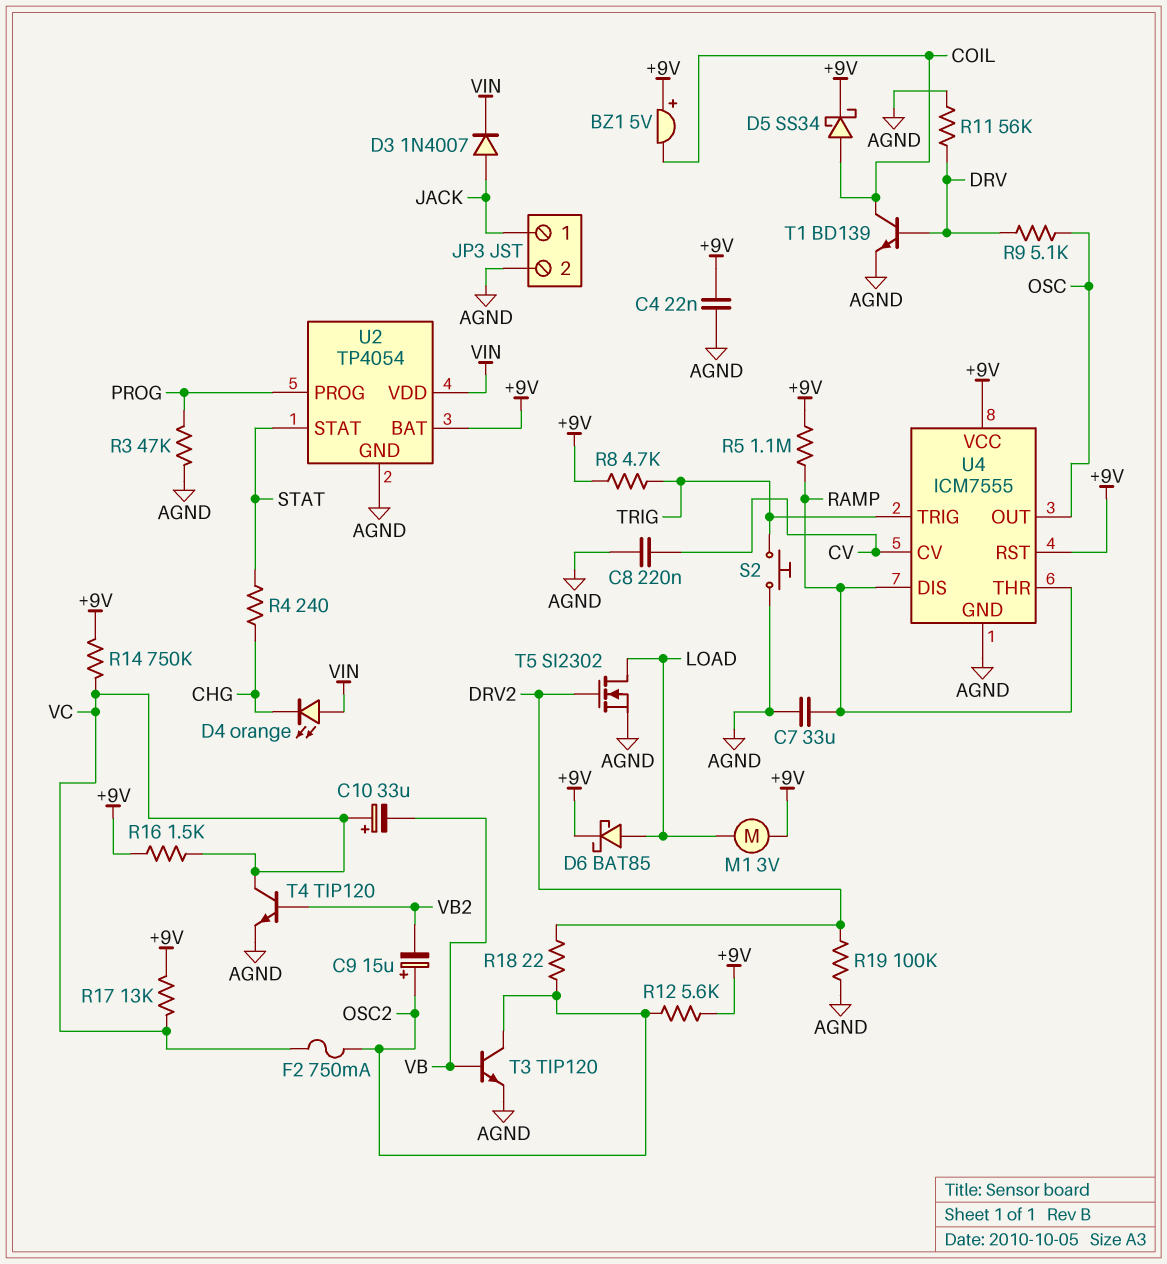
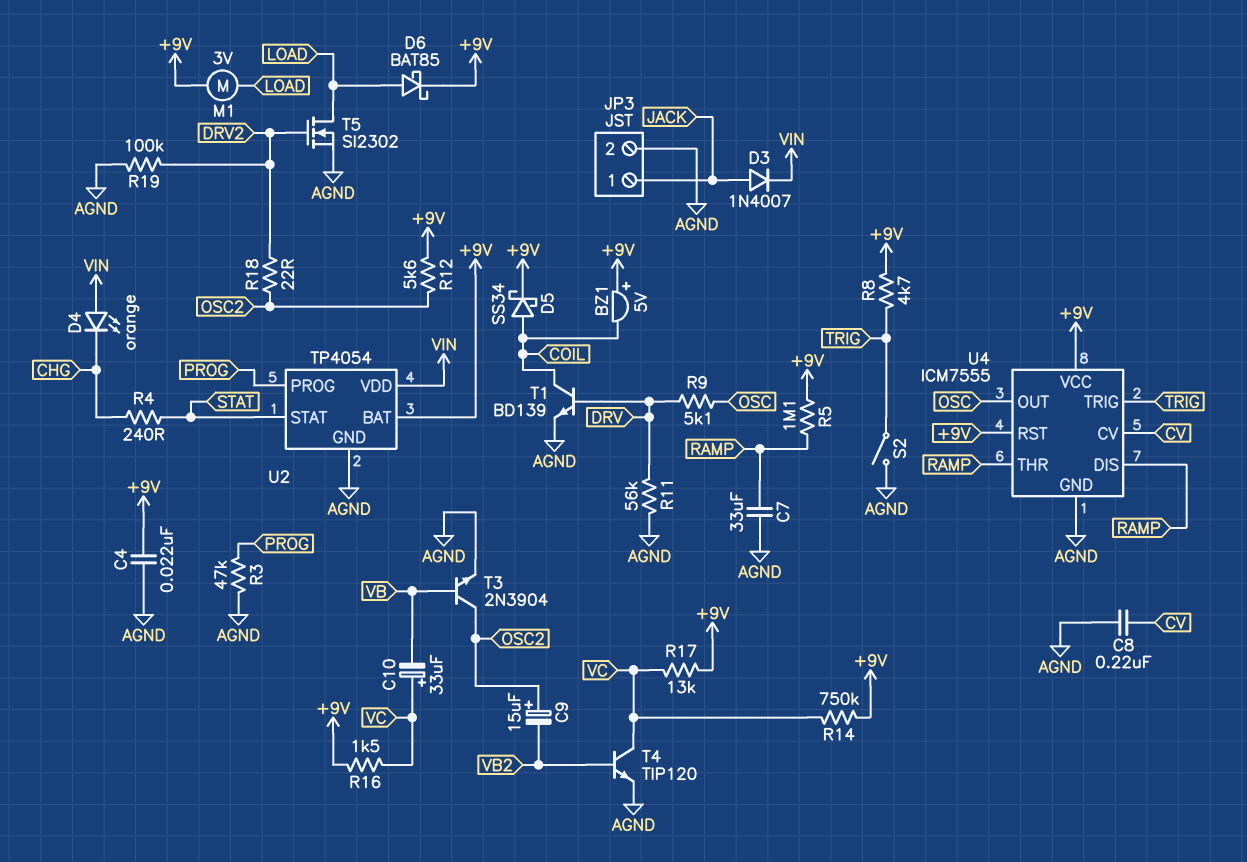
F2: 750mA (OSC2, VC) -> none
S2: button (AGND, TRIG) -> switch (AGND, TRIG)
T3: NPN TIP120 (B VB, C OSC2, E AGND) -> NPN 2N3904 (B VB, C OSC2, E AGND)

